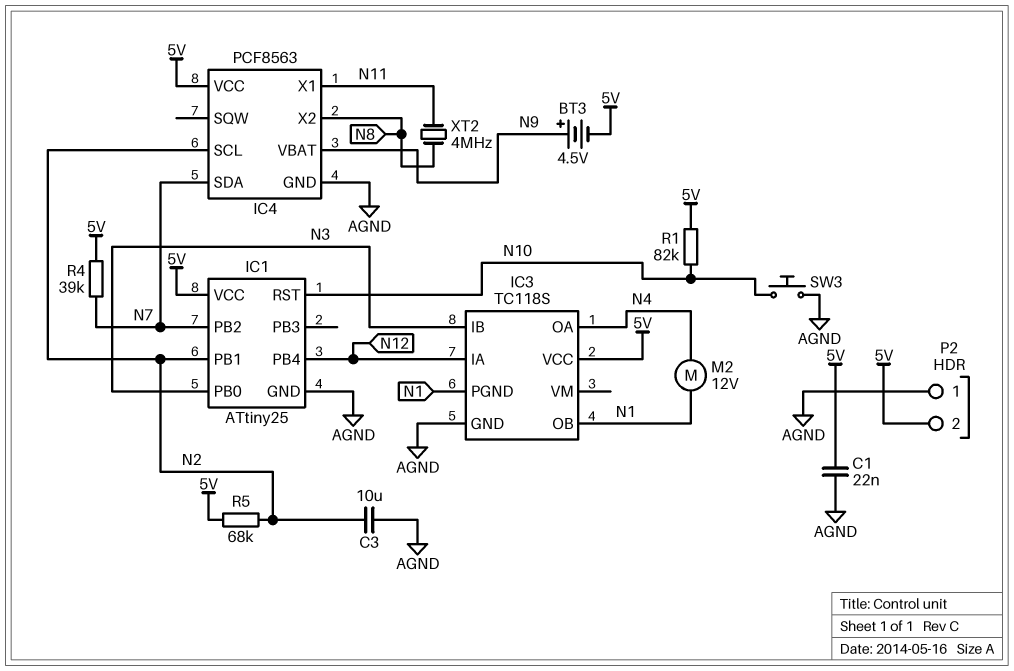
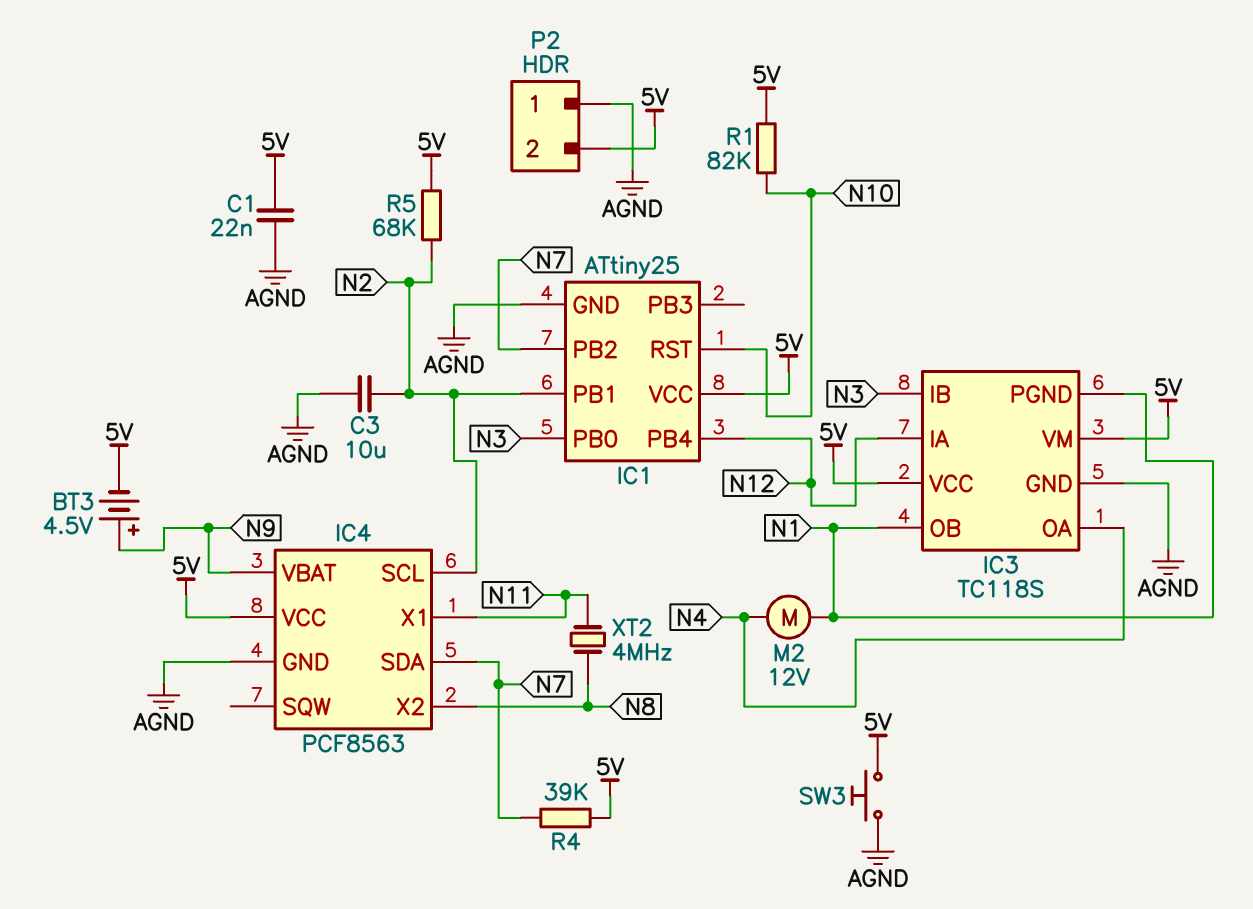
IC3 pin VM: none -> 5V
SW3: button (AGND, N10) -> button (5V, AGND)

